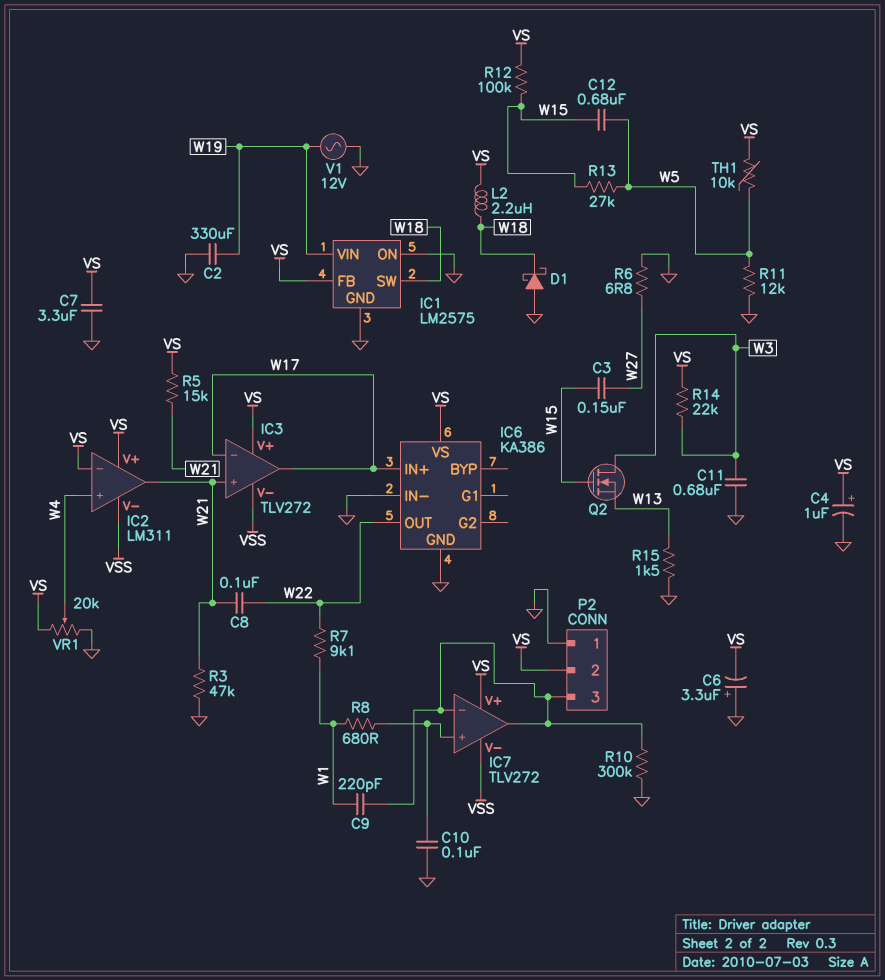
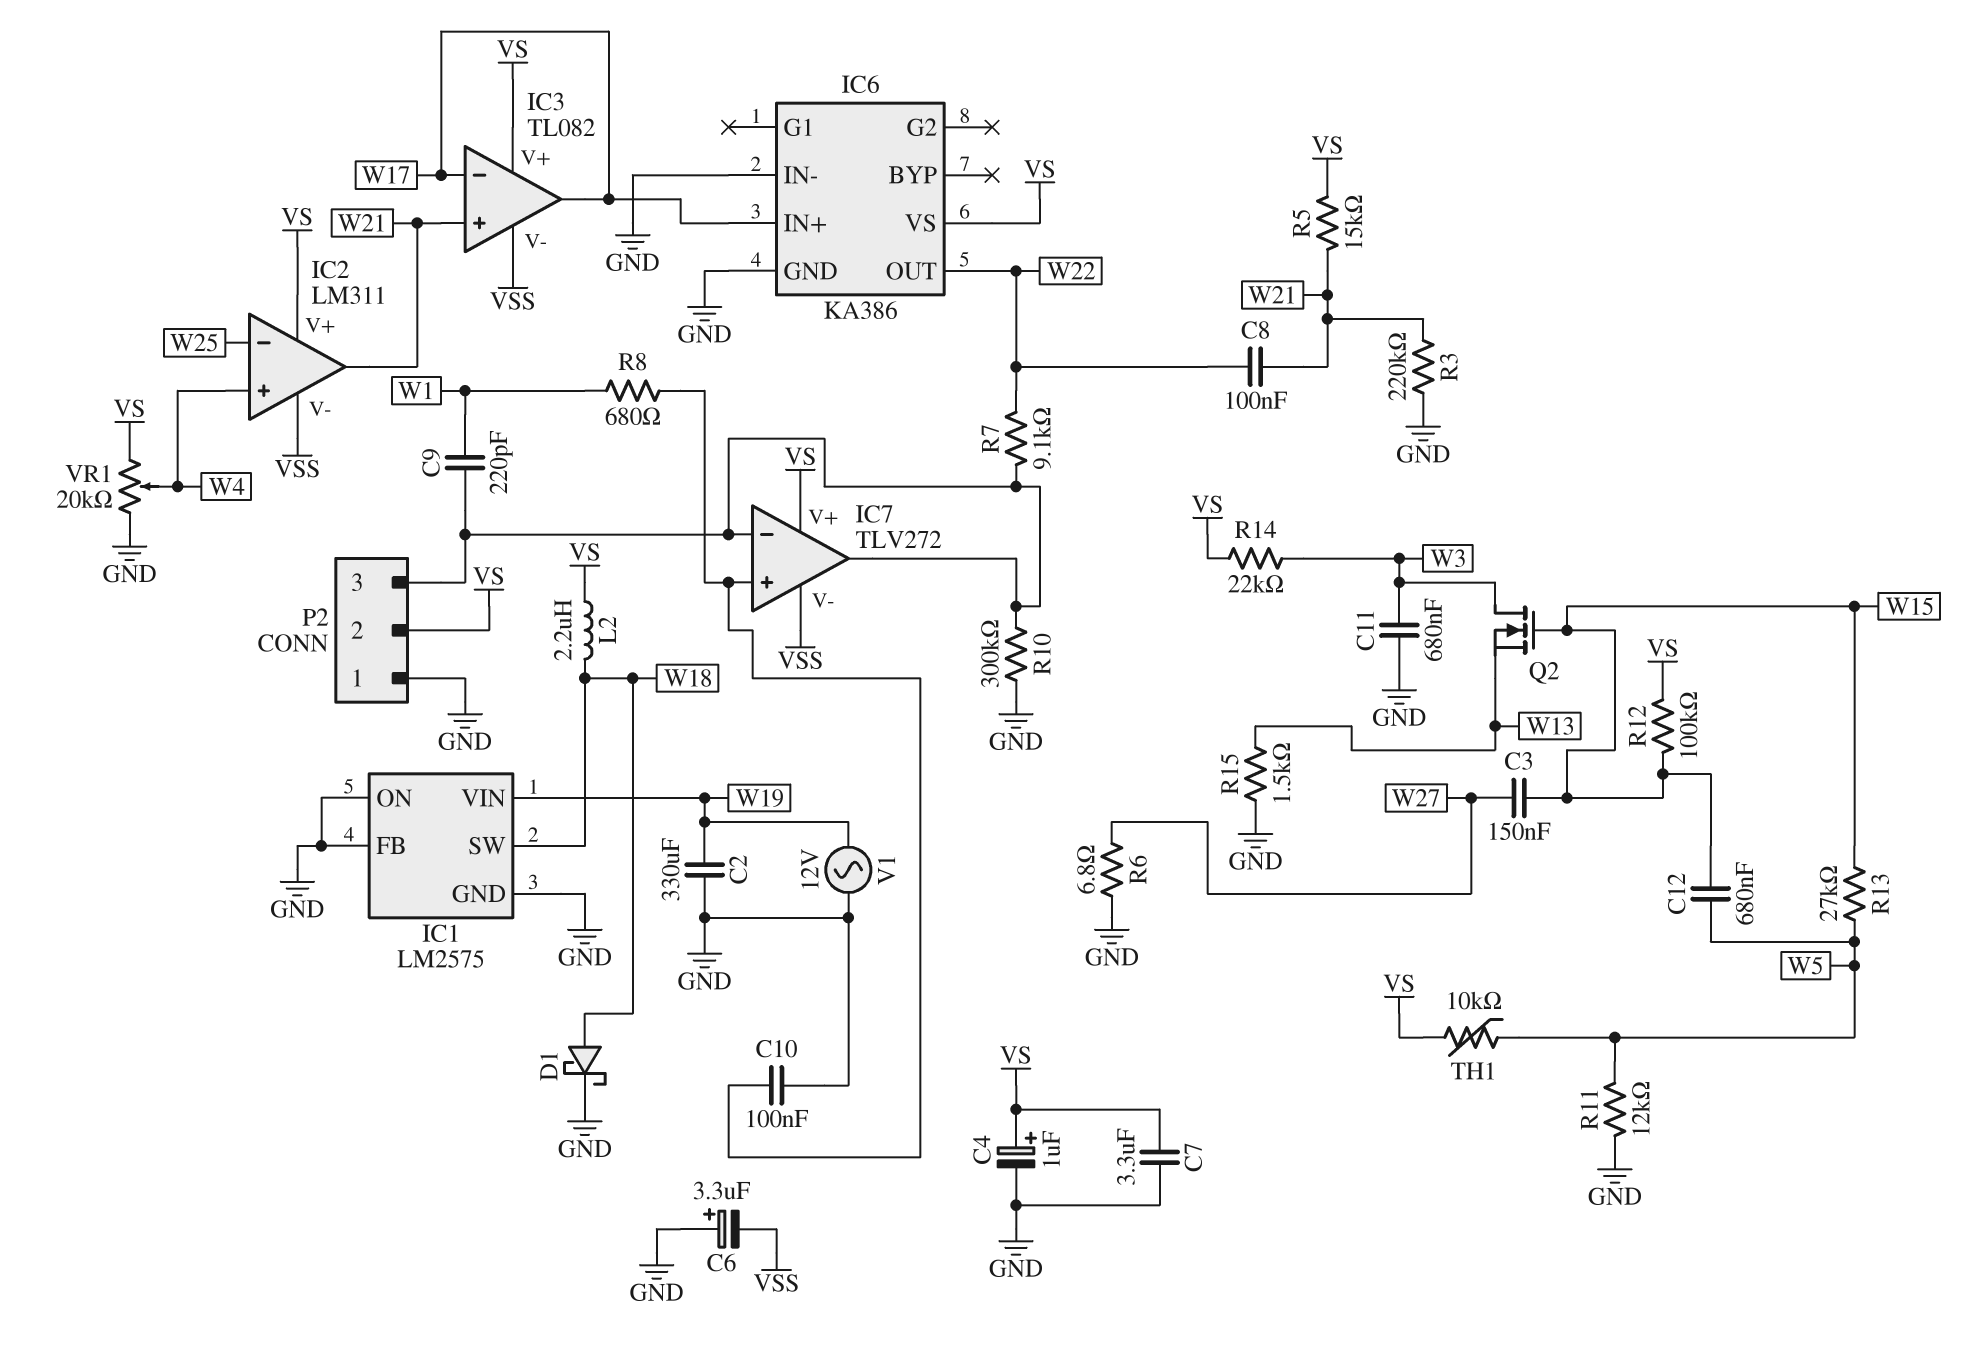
C6: 3.3uF (plus GND, minus VS) -> 3.3uF (plus GND, minus VSS)
D1: schottky (A GND, K W18) -> schottky (A W18, K GND)
IC1 pin FB: VS -> GND
IC2 pin in-: VS -> W25
IC3: TLV272 -> TL082
R3: 47k (GND, W21) -> 220k (GND, W21)
R7: 9.1k (W1, W22) -> 9.1k (IC7/in-, W22)

